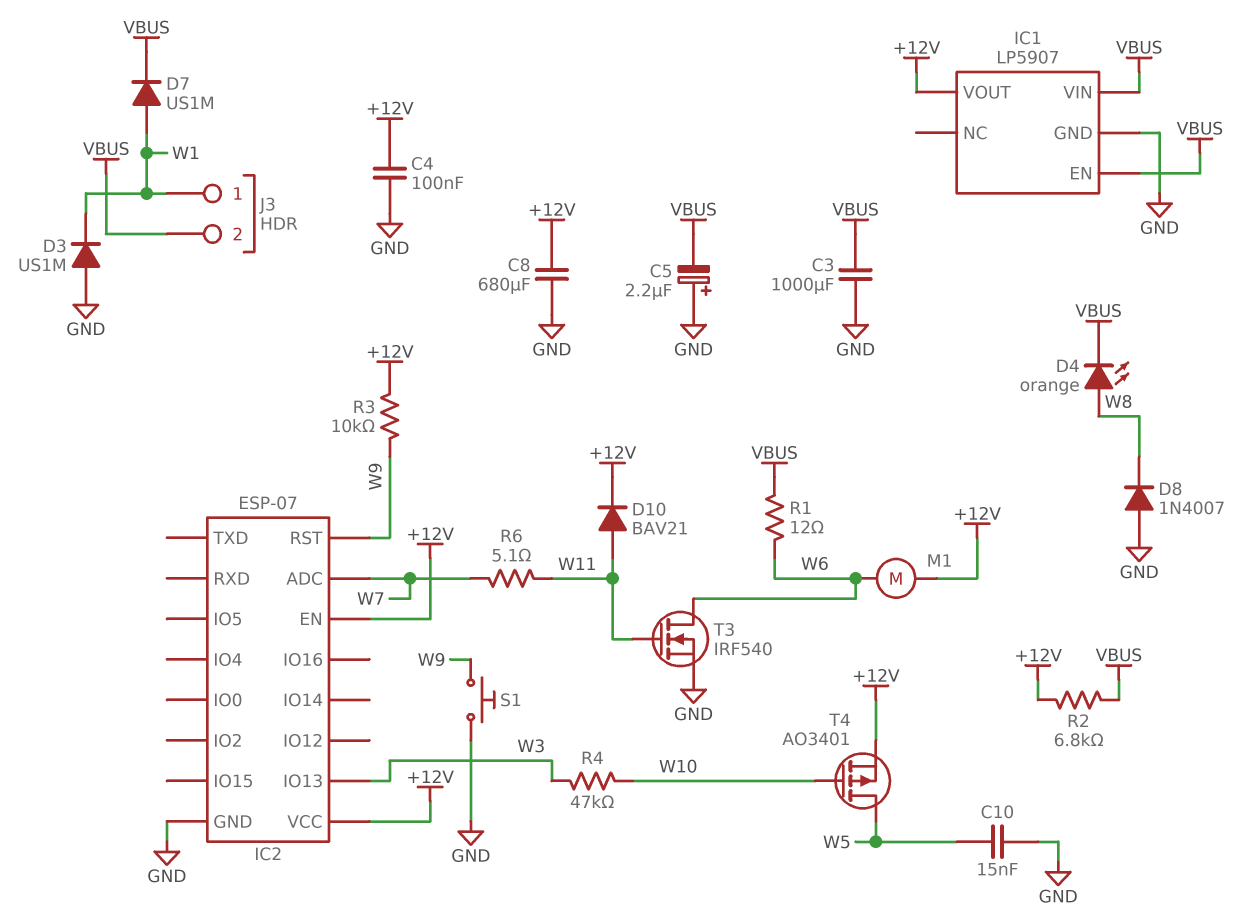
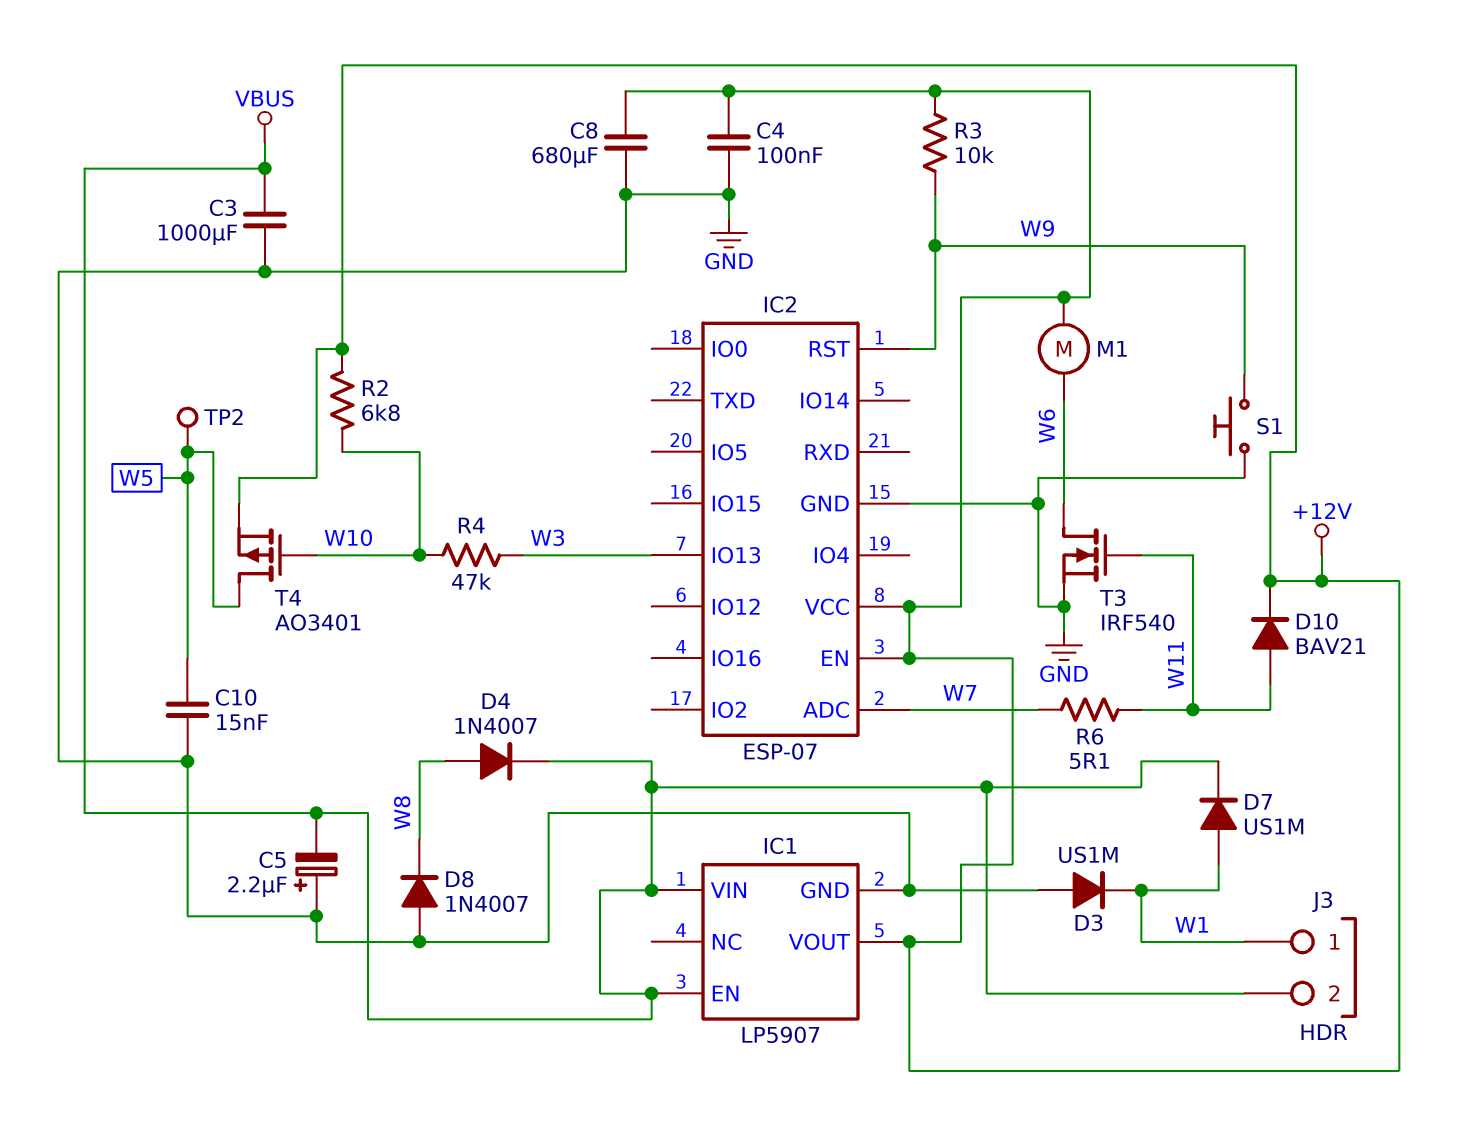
D4: LED orange (A W8, K VBUS) -> diode 1N4007 (A W8, K VBUS)
R1: 12 (VBUS, W6) -> none
R2: 6.8k (+12V, VBUS) -> 6.8k (+12V, W10)
TP2: none -> test point (W5)

